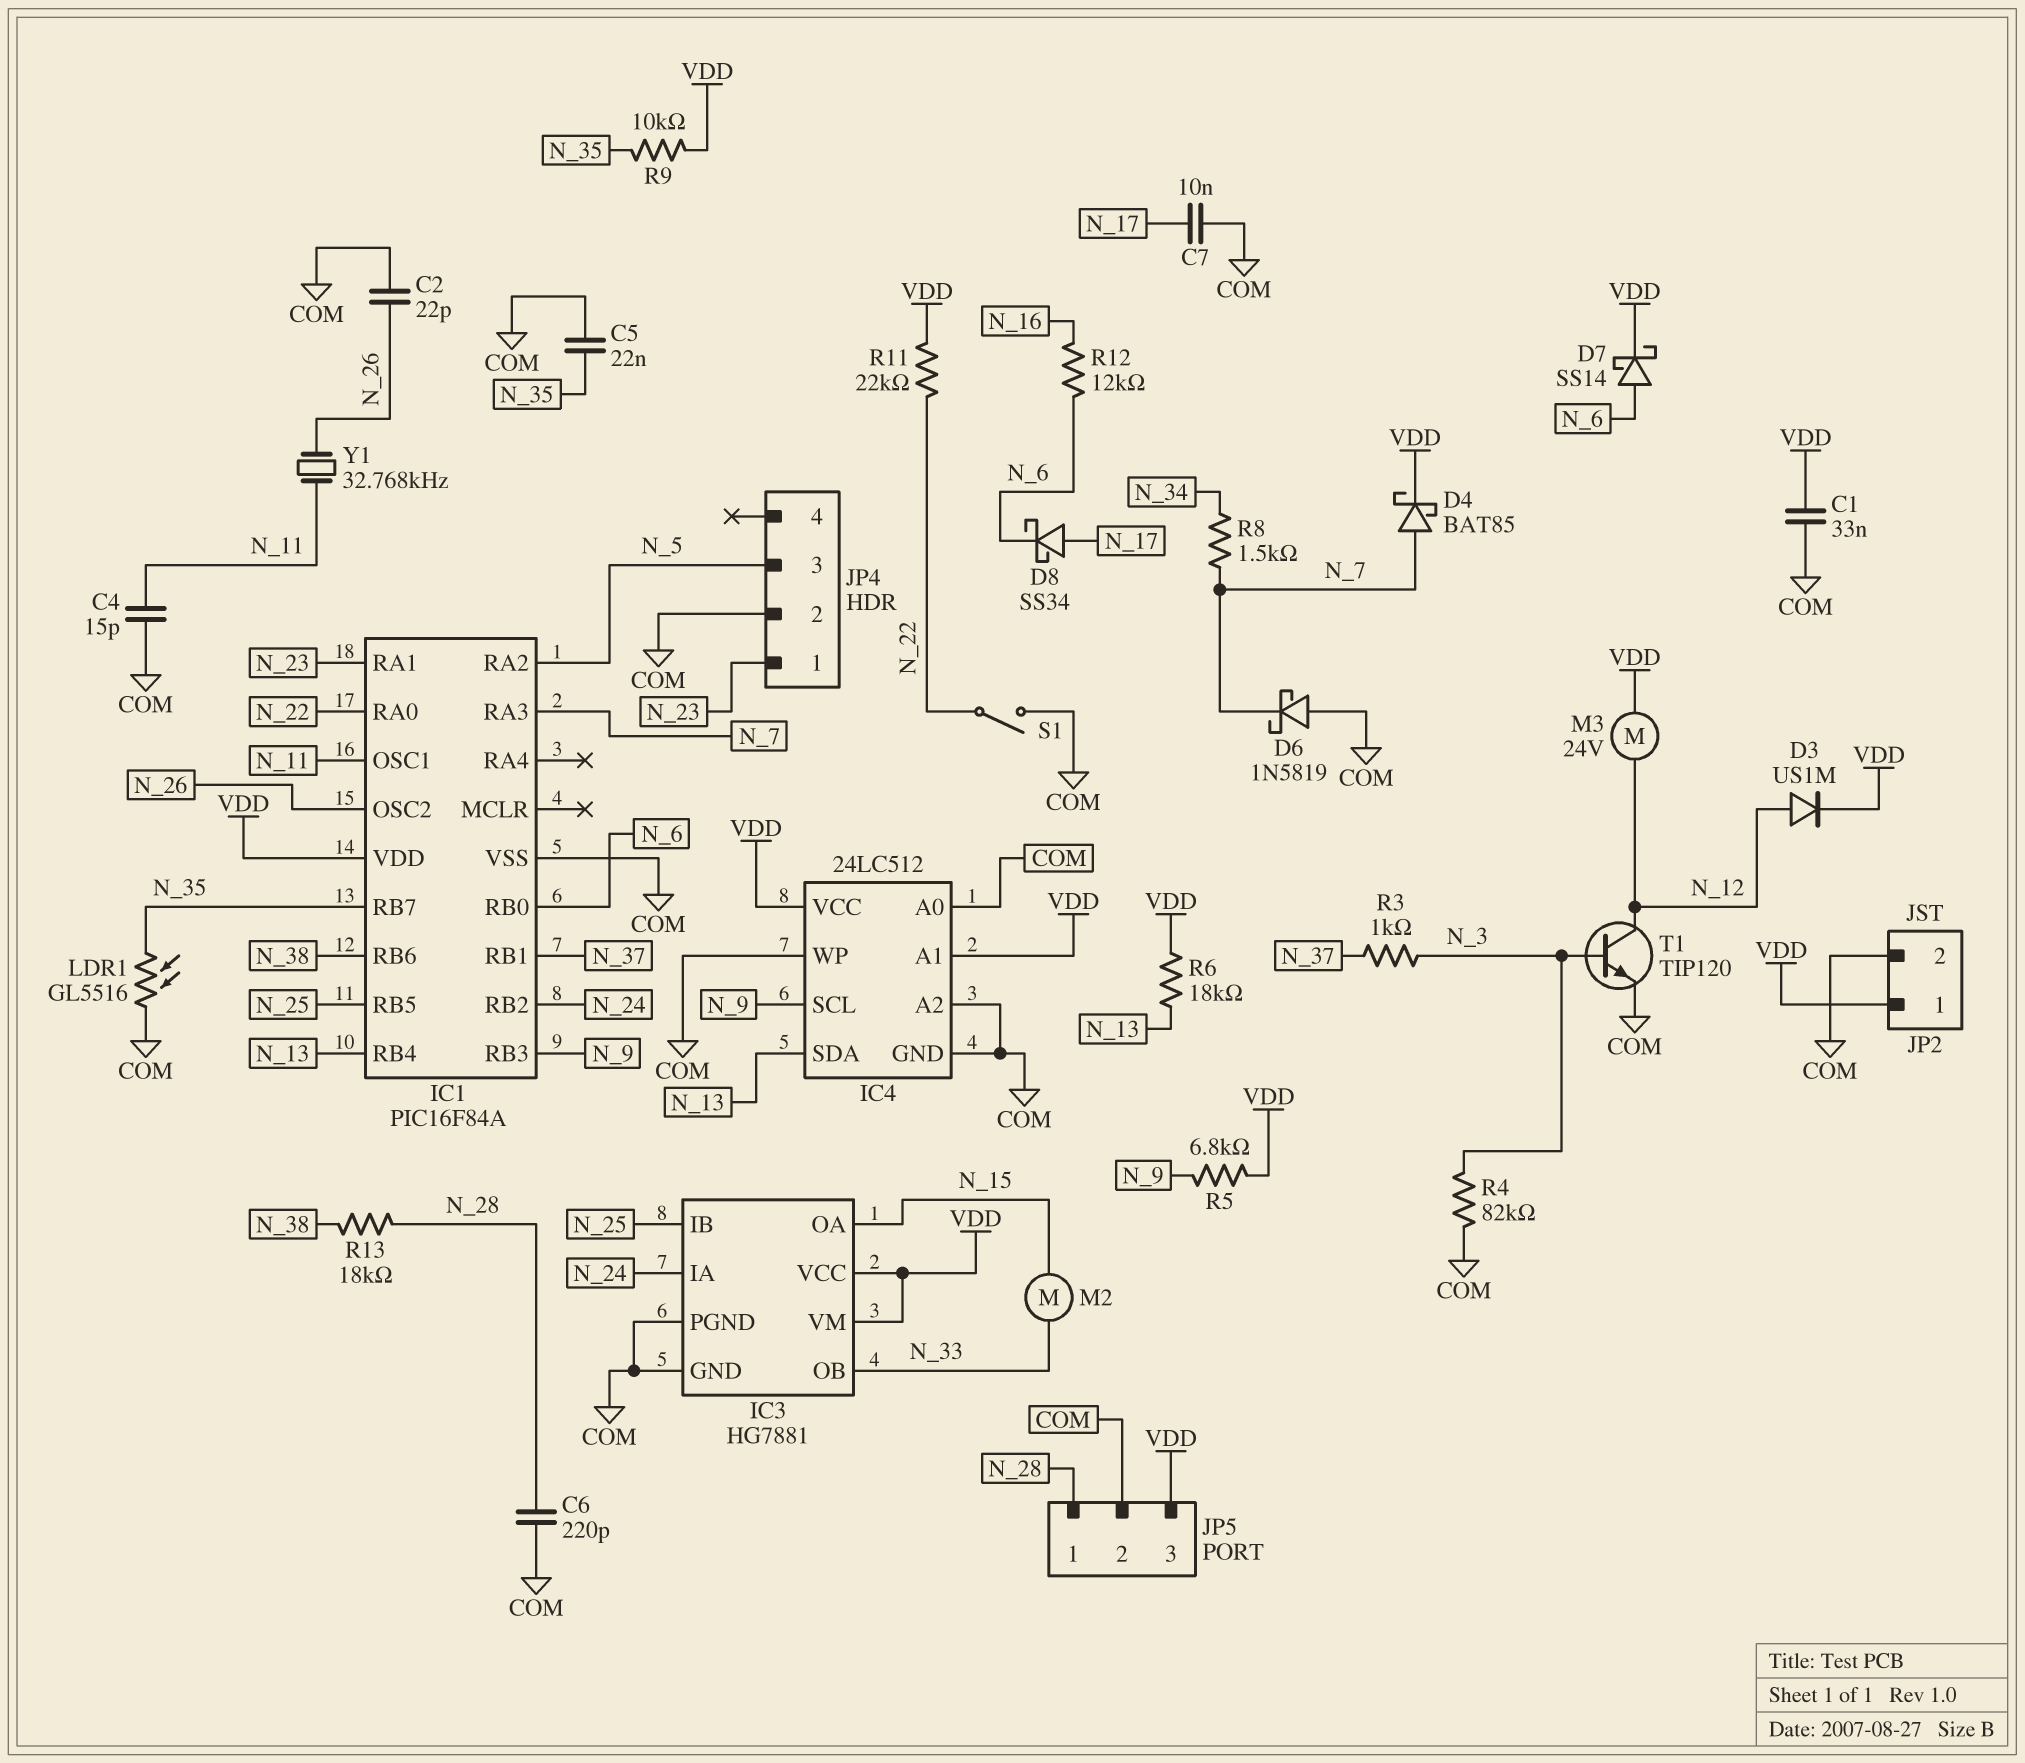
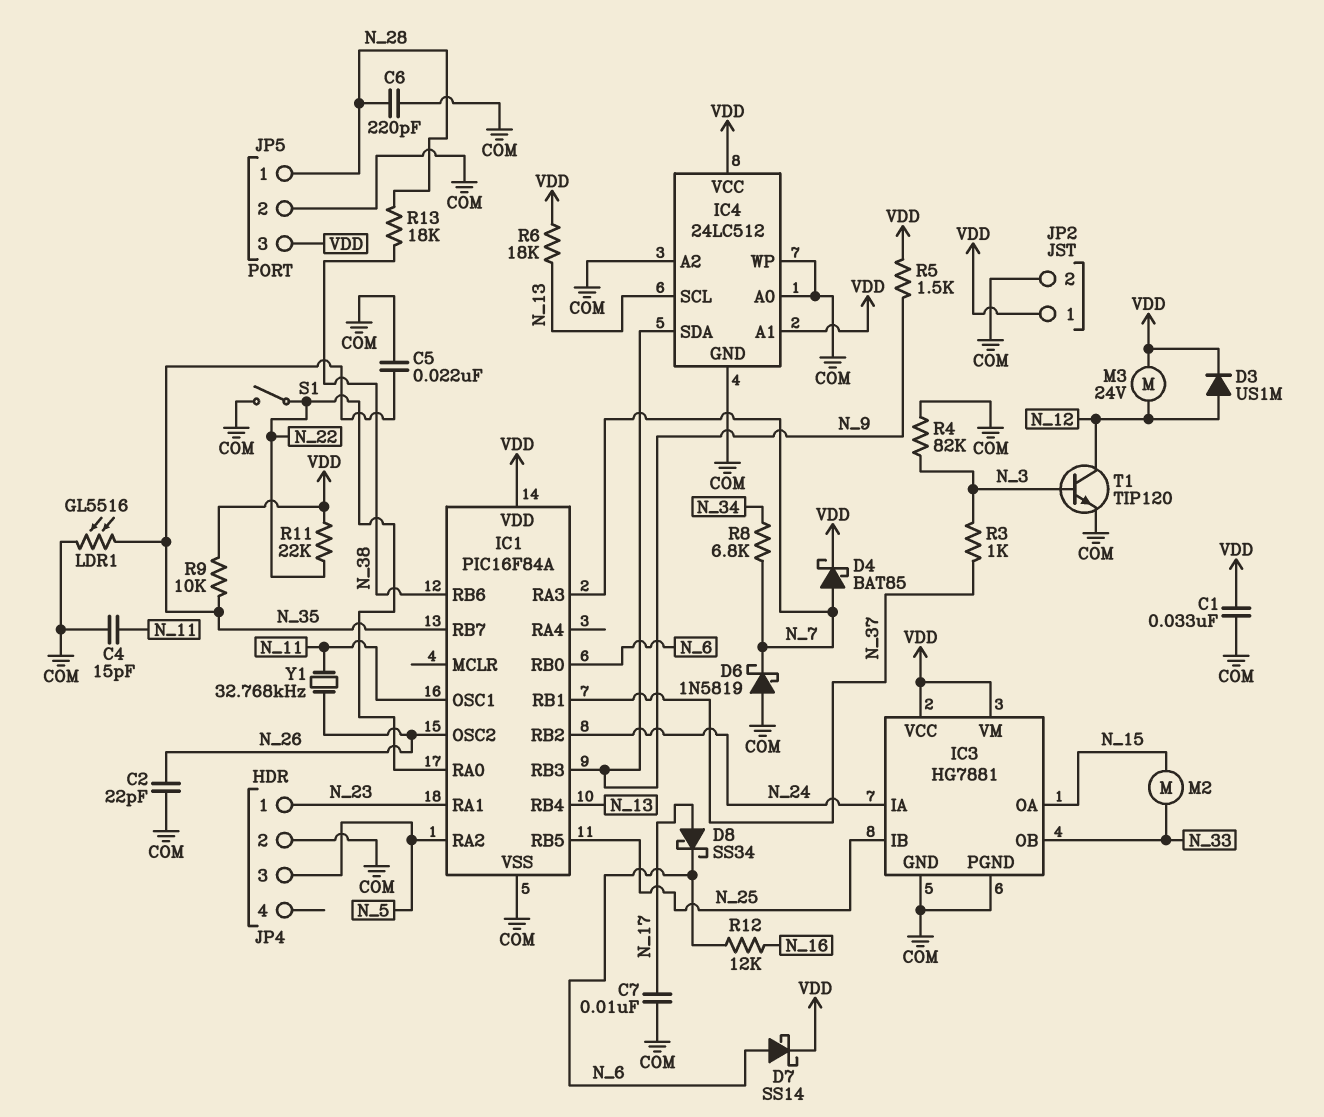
IC4 pin SCL: N_9 -> N_13
IC4 pin SDA: N_13 -> N_9
R5: 6.8k (N_9, VDD) -> 1.5k (N_9, VDD)
R8: 1.5k (N_7, N_34) -> 6.8k (N_7, N_34)

